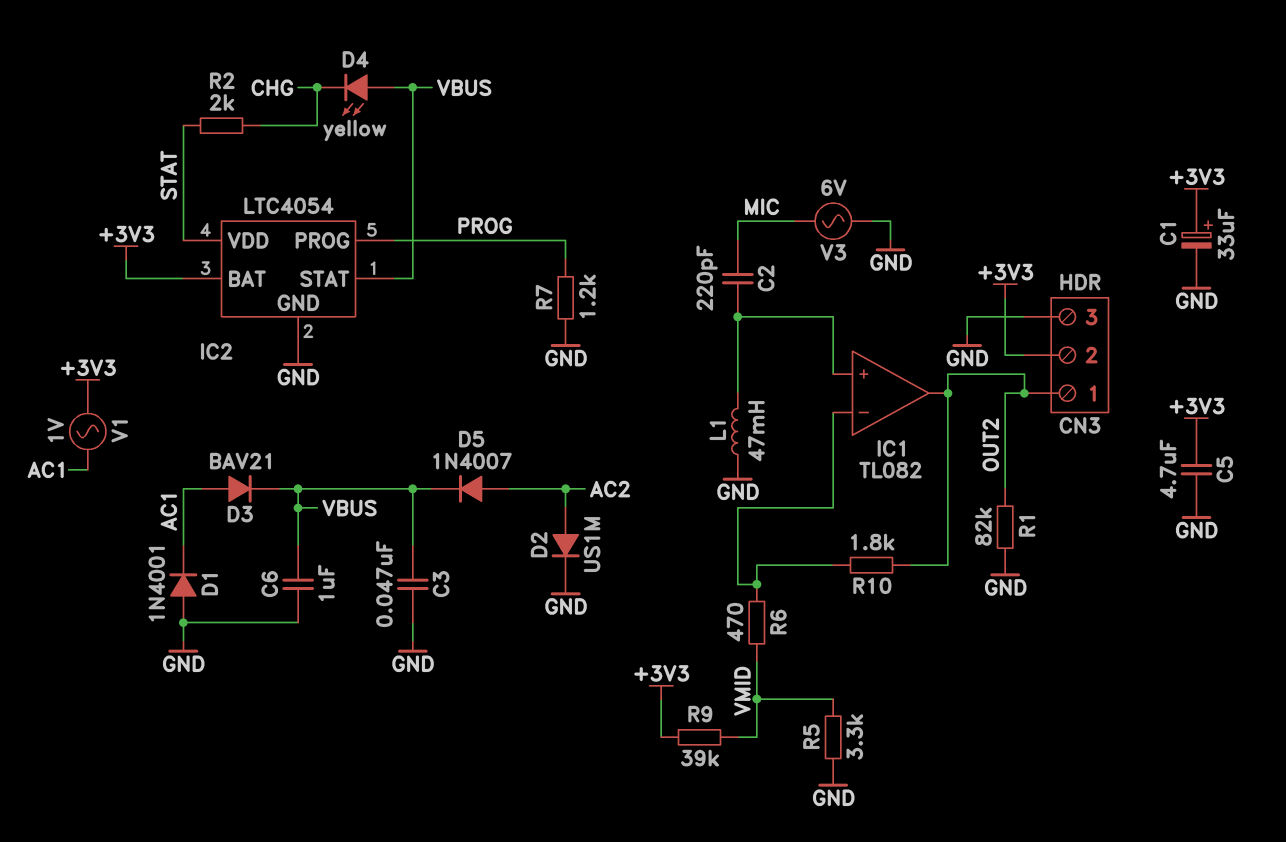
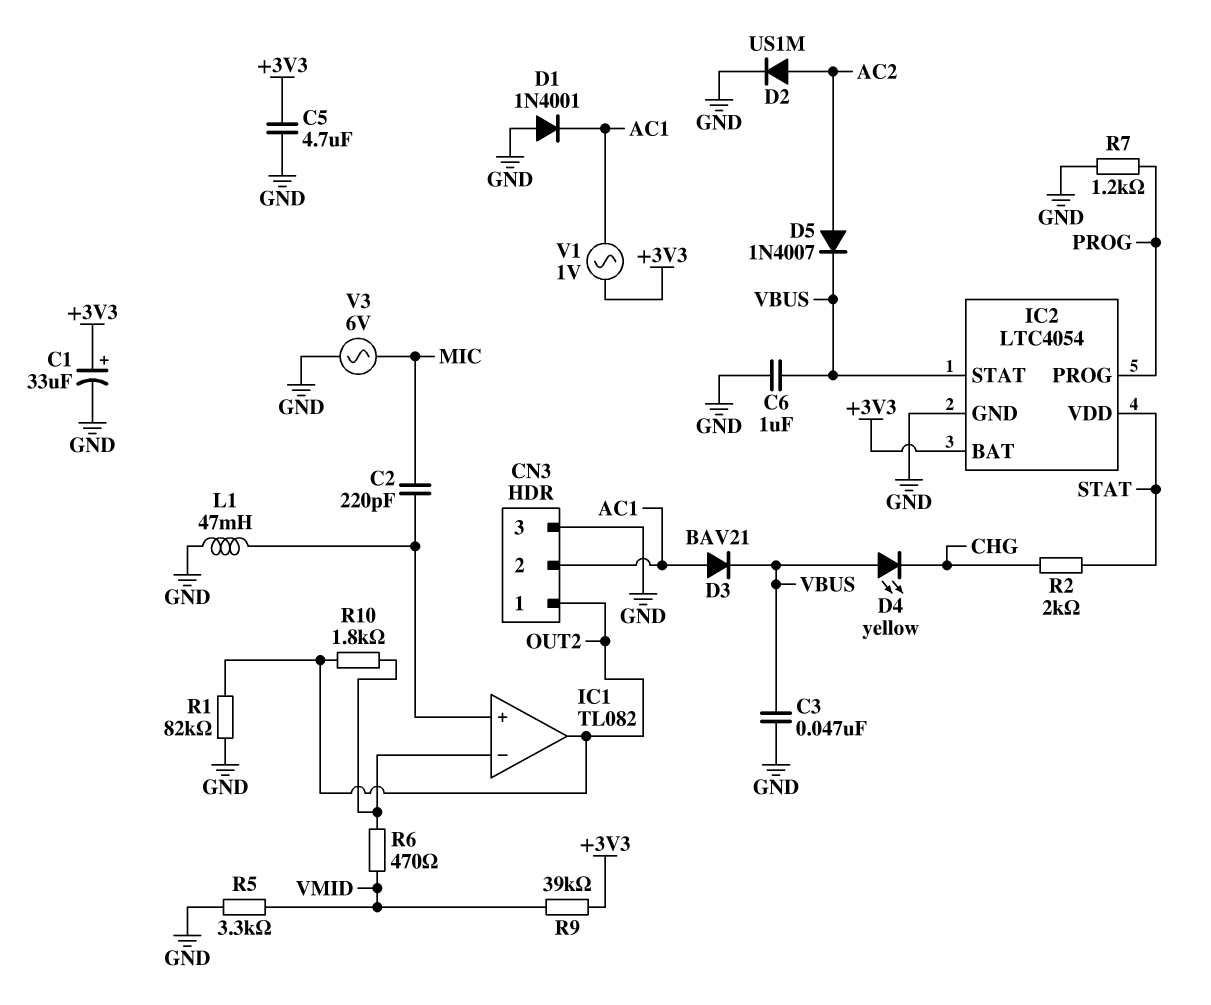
CN3 pin 2: +3V3 -> AC1

